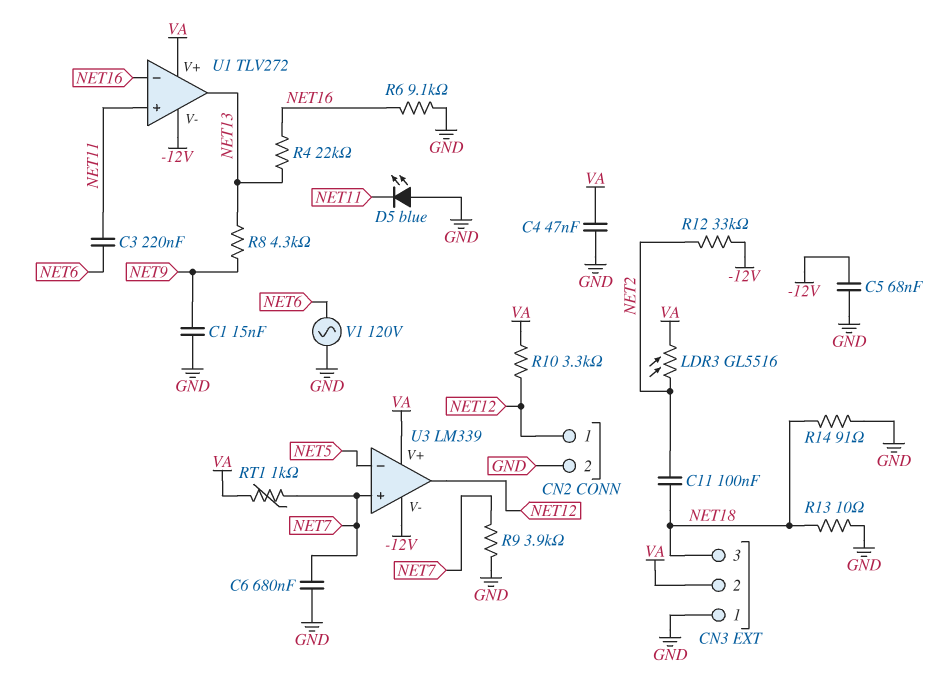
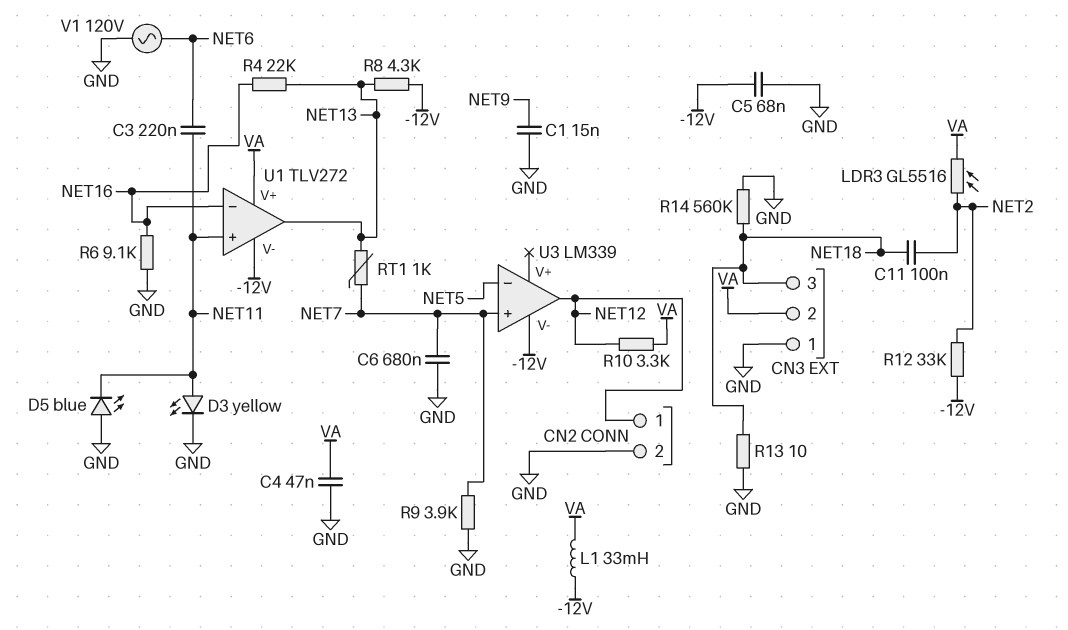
D3: none -> LED yellow (A NET11, K GND)
L1: none -> 33mH (-12V, VA)
R8: 4.3k (NET9, NET13) -> 4.3k (-12V, NET13)
R14: 91 (GND, NET18) -> 560k (GND, NET18)
RT1: 1k (NET7, VA) -> 1k (NET7, NET13)
U3 pin V+: VA -> none

